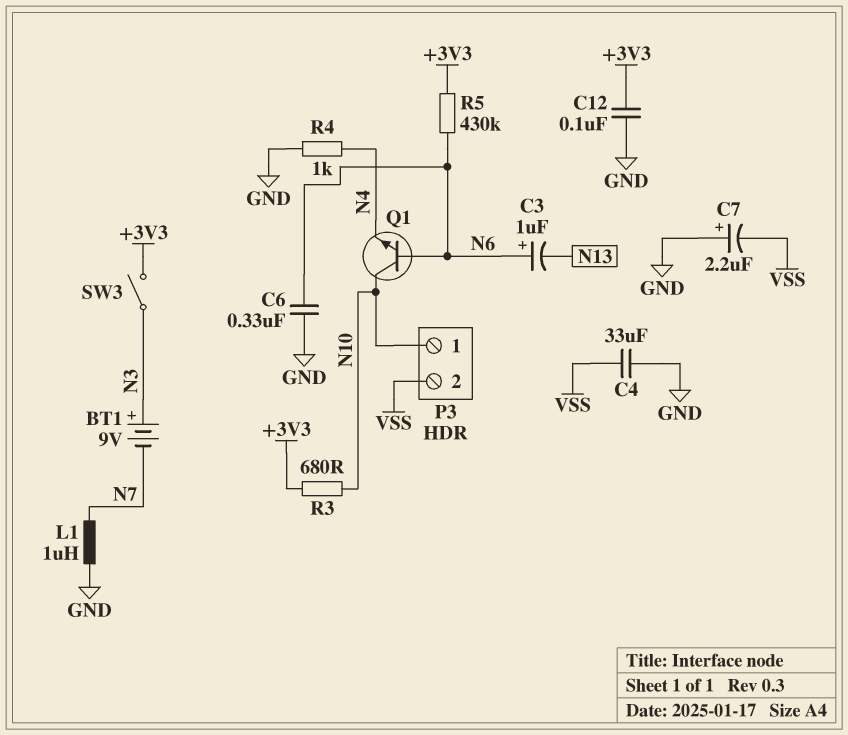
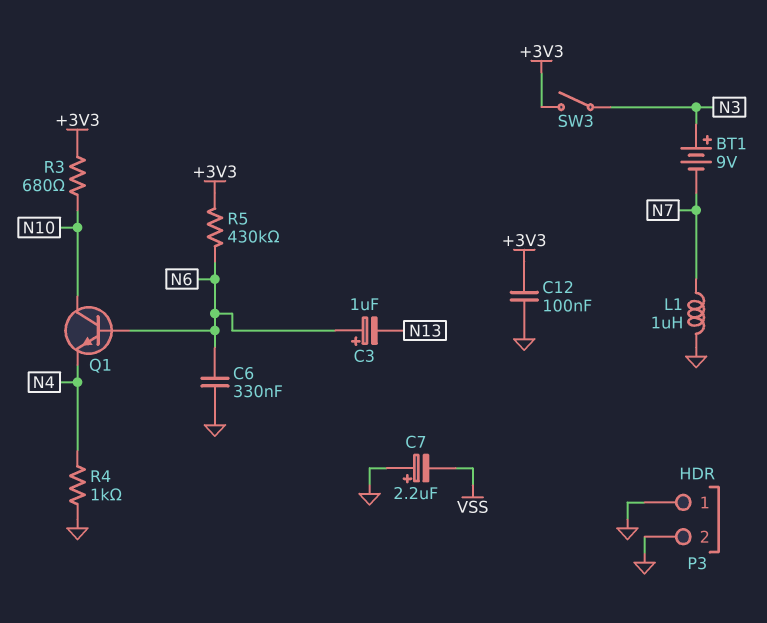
C4: 33uF (GND, VSS) -> none
P3 pin 1: N10 -> GND
P3 pin 2: VSS -> GND

